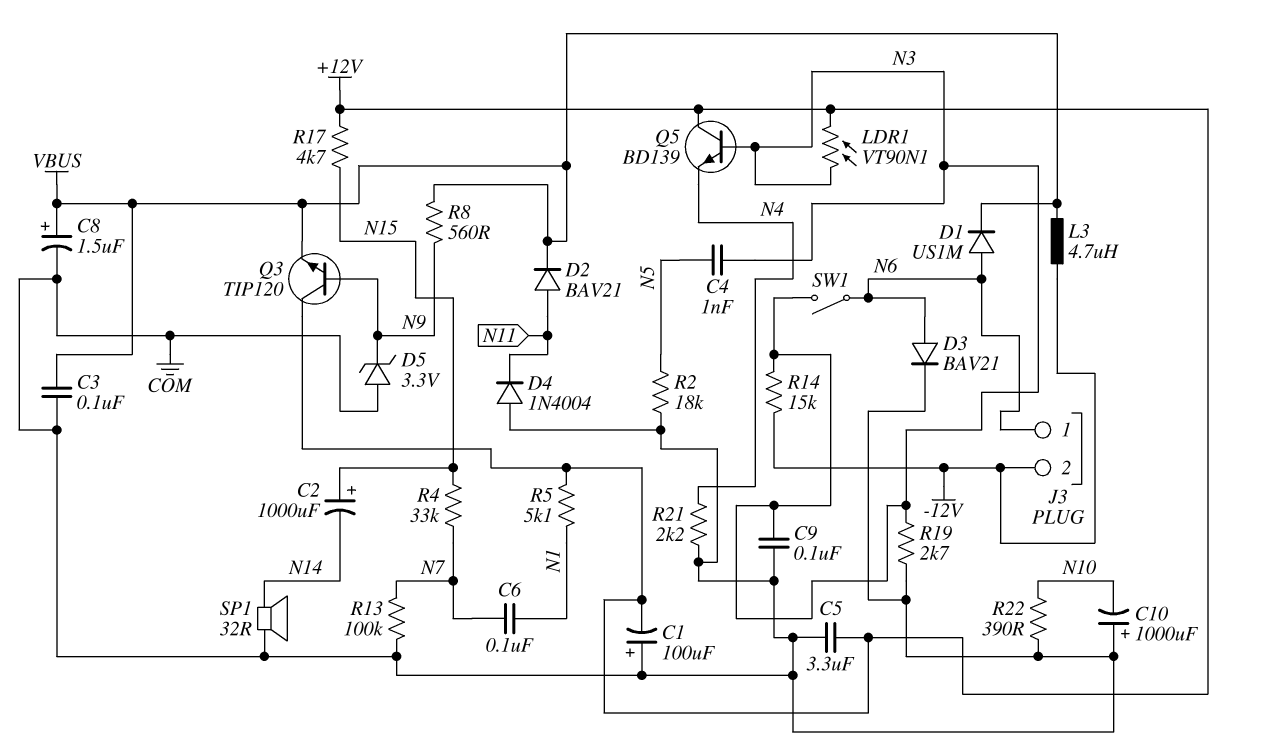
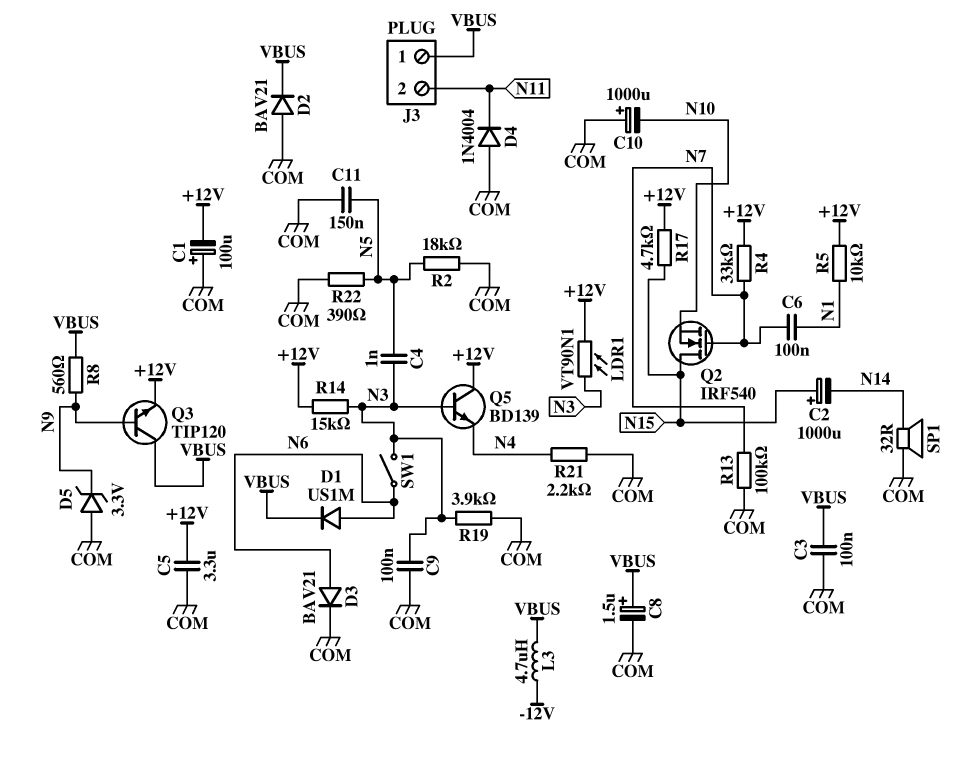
C11: none -> 150nF (COM, N5)
D2: diode BAV21 (A N11, K VBUS) -> diode BAV21 (A COM, K VBUS)
J3 pin 1: N6 -> VBUS
J3 pin 2: -12V -> N11
Q2: none -> NMOS IRF540 (G N7, D N15, S N10)
Q3: NPN TIP120 (B N9, C +12V, E VBUS) -> NPN TIP120 (B N9, C VBUS, E +12V)
R4: 33k (N7, N15) -> 33k (+12V, N7)
R5: 5.1k (+12V, N1) -> 10k (+12V, N1)
R14: 15k (-12V, N3) -> 15k (+12V, N3)
R19: 2.7k (COM, N3) -> 3.9k (COM, N3)
R22: 390 (COM, N10) -> 390 (COM, N5)

